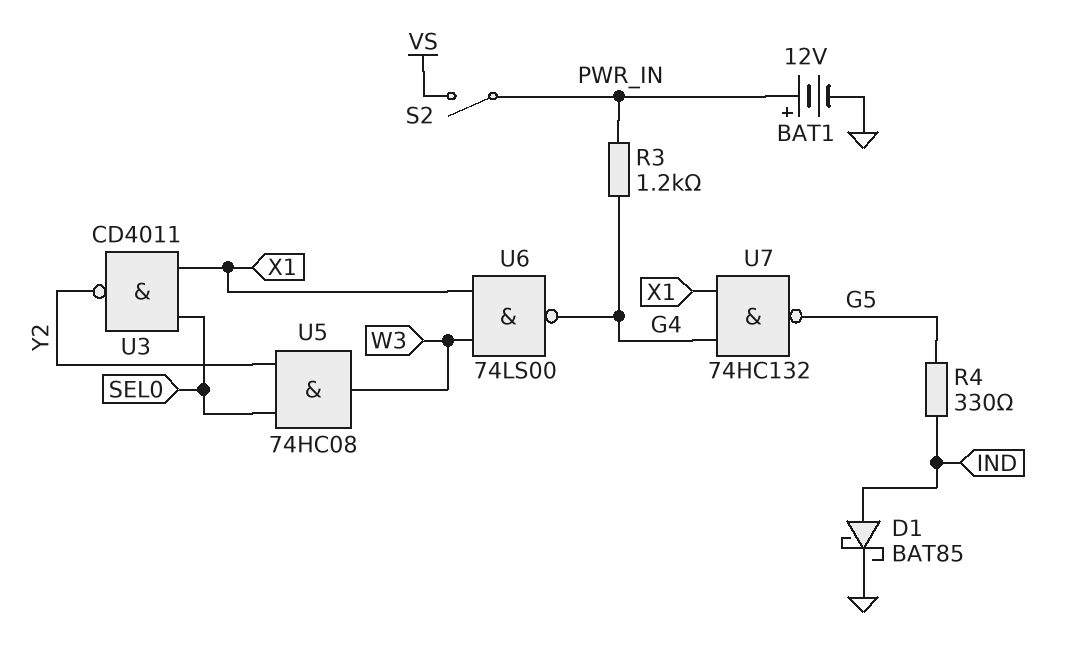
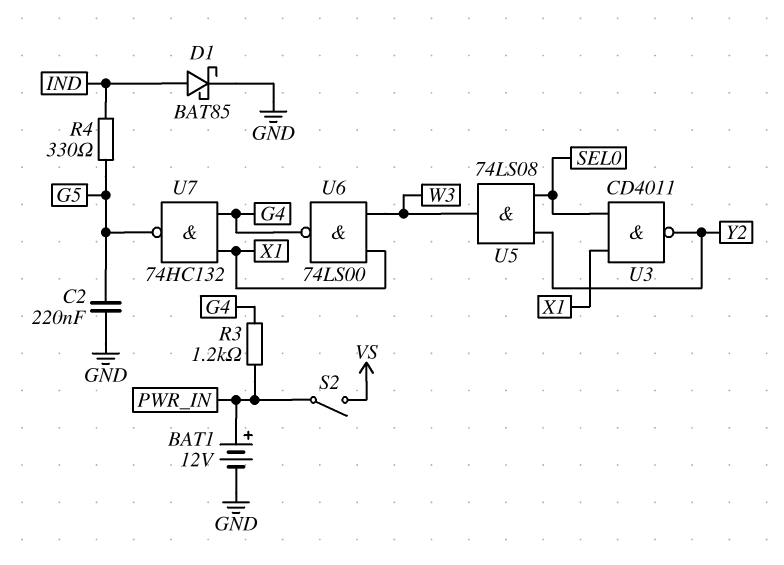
C2: none -> 220nF (G5, GND)
U5: AND 74HC08 (in SEL0, in Y2, out W3) -> AND 74LS08 (in SEL0, in Y2, out W3)

